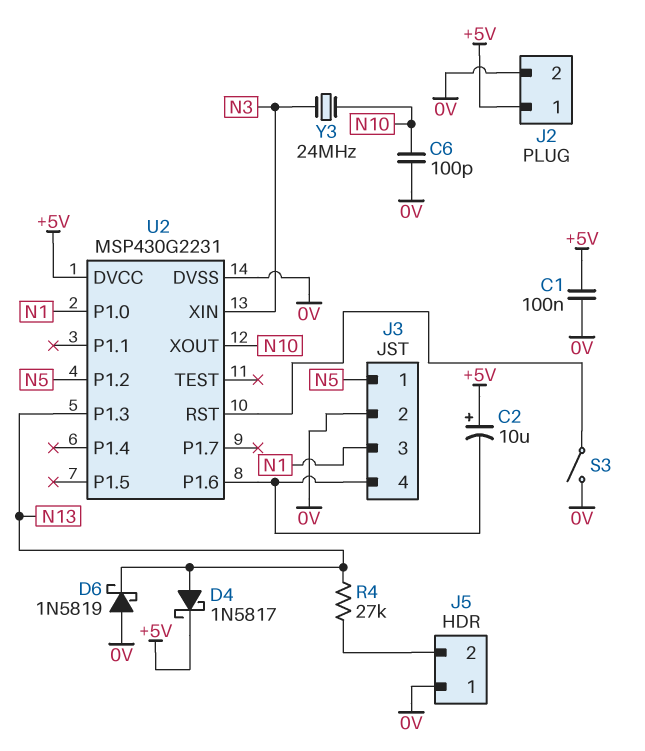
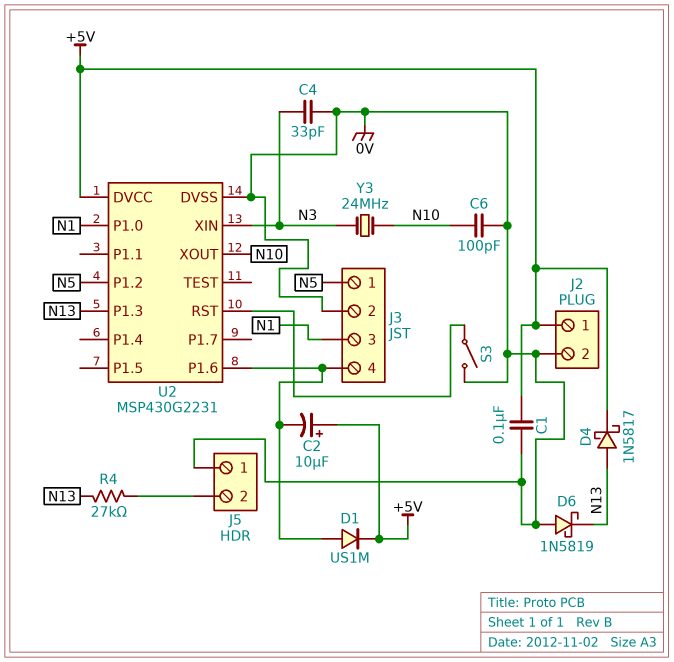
C4: none -> 33pF (0V, N3)
D1: none -> diode US1M (A J3/4, K +5V)

